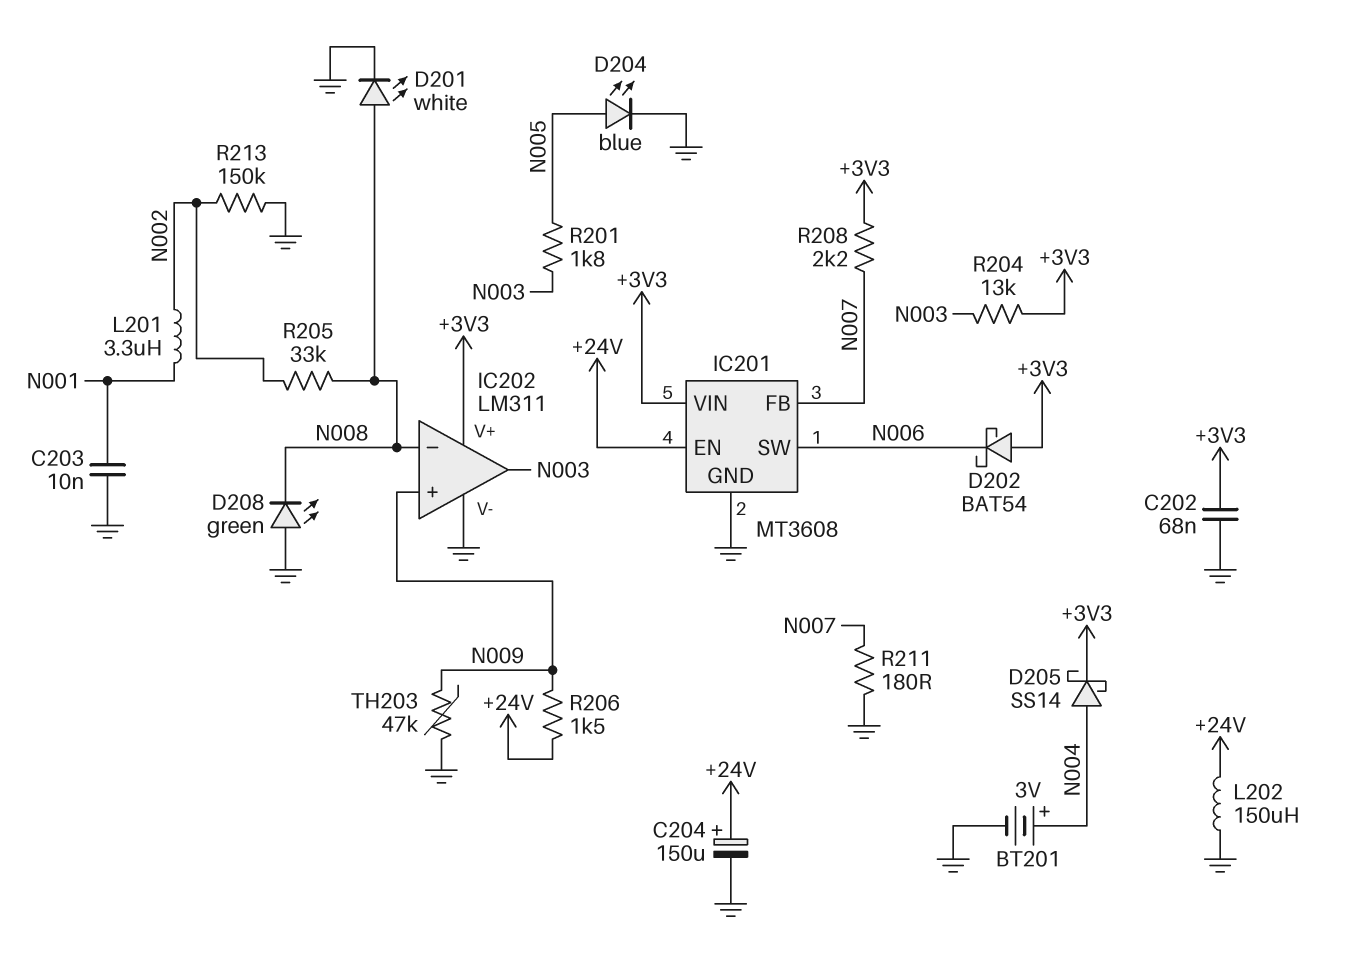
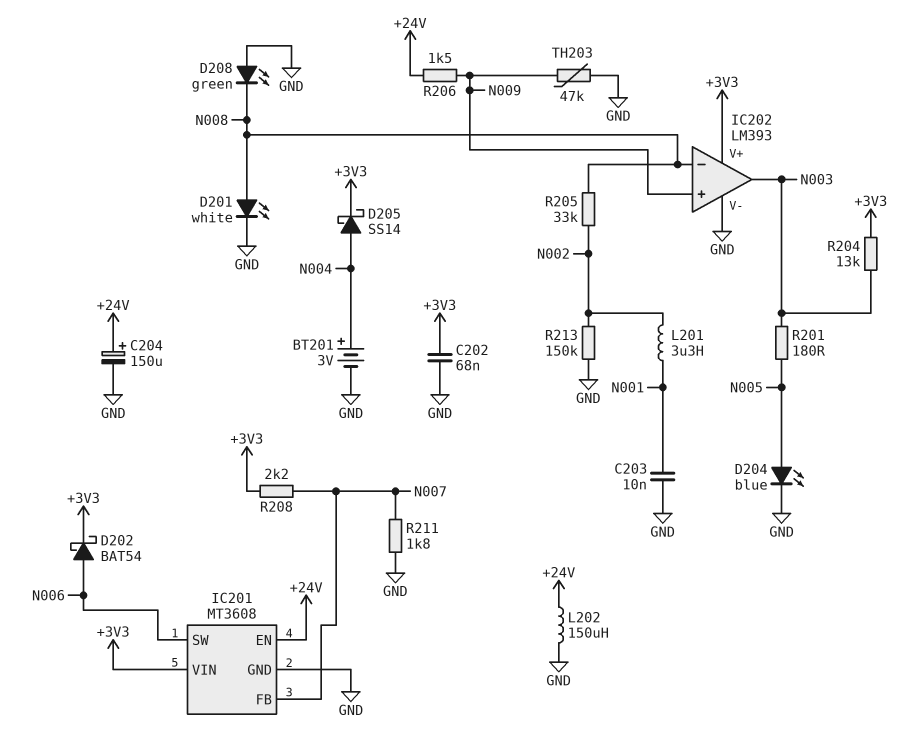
D202: schottky BAT54 (A +3V3, K N006) -> schottky BAT54 (A N006, K +3V3)
IC202: LM311 -> LM393
R201: 1.8k (N003, N005) -> 180 (N003, N005)
R211: 180 (GND, N007) -> 1.8k (GND, N007)

